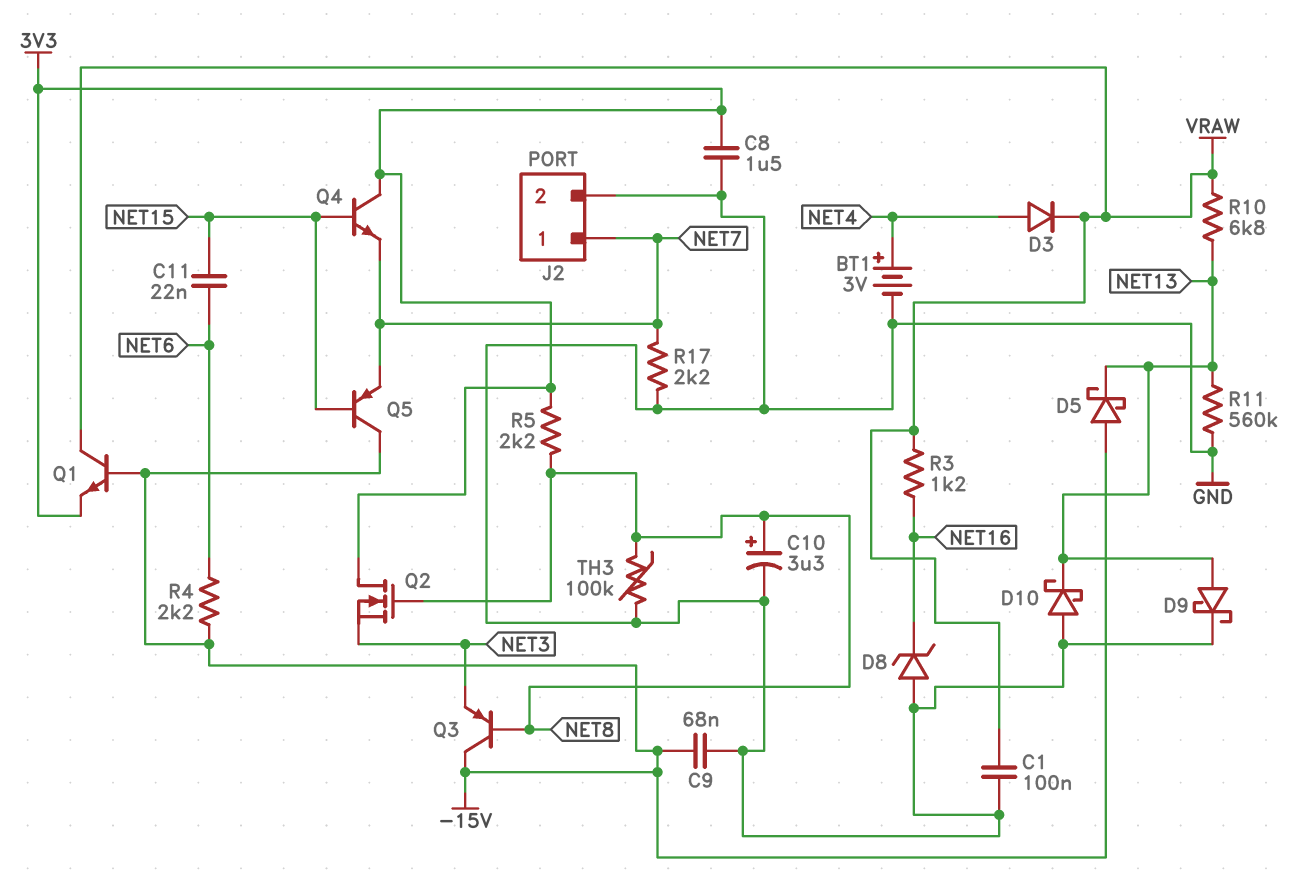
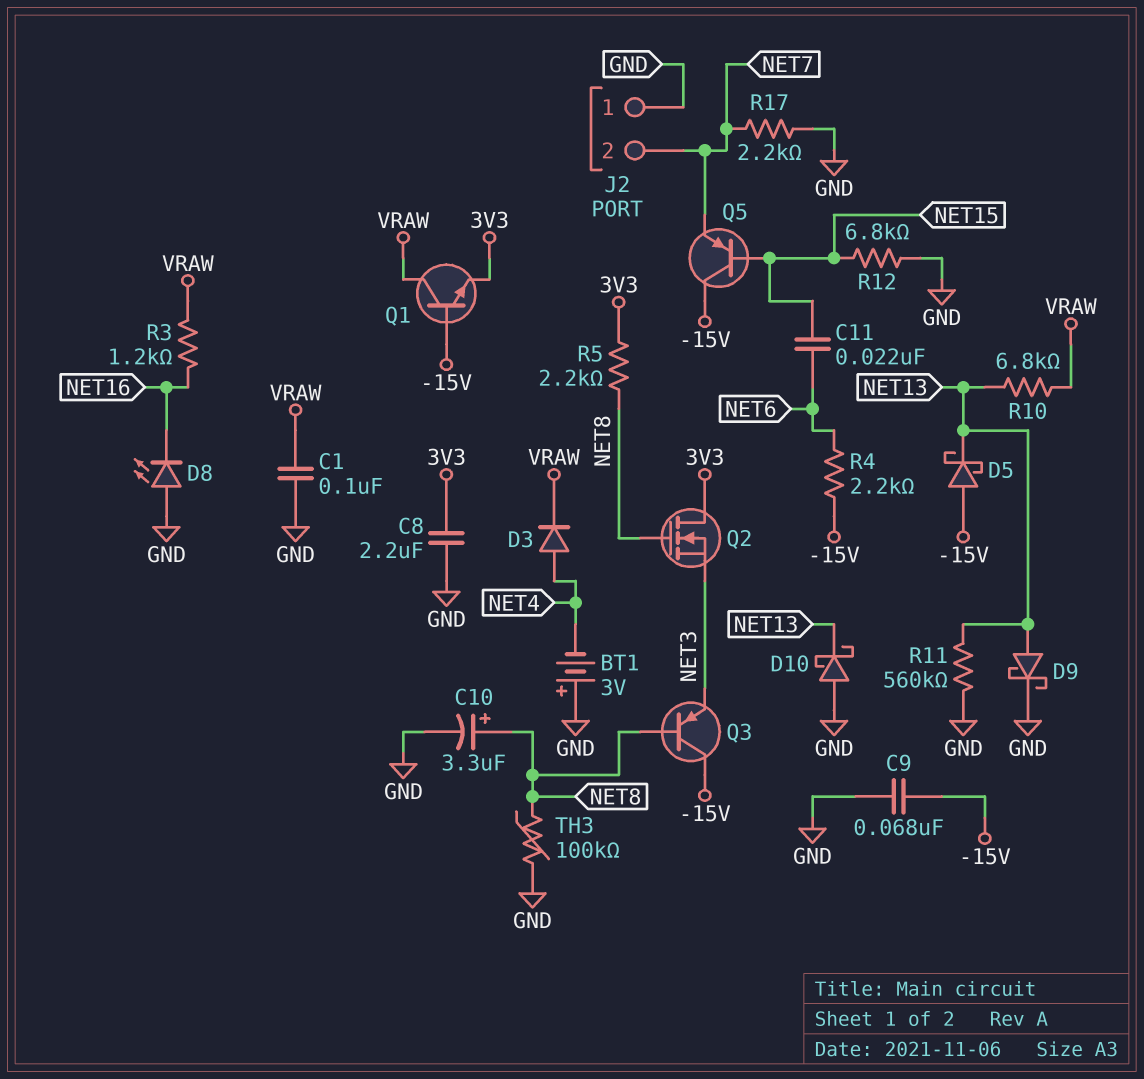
BT1: 3V (plus NET4, minus GND) -> 3V (plus GND, minus NET4)
C8: 1.5uF (3V3, GND) -> 2.2uF (3V3, GND)
D8: zener (A GND, K NET16) -> LED (A GND, K NET16)
J2 pin 1: NET7 -> GND
J2 pin 2: GND -> NET7
Q4: NPN (B NET15, C 3V3, E NET7) -> none
R12: none -> 6.8k (GND, NET15)

